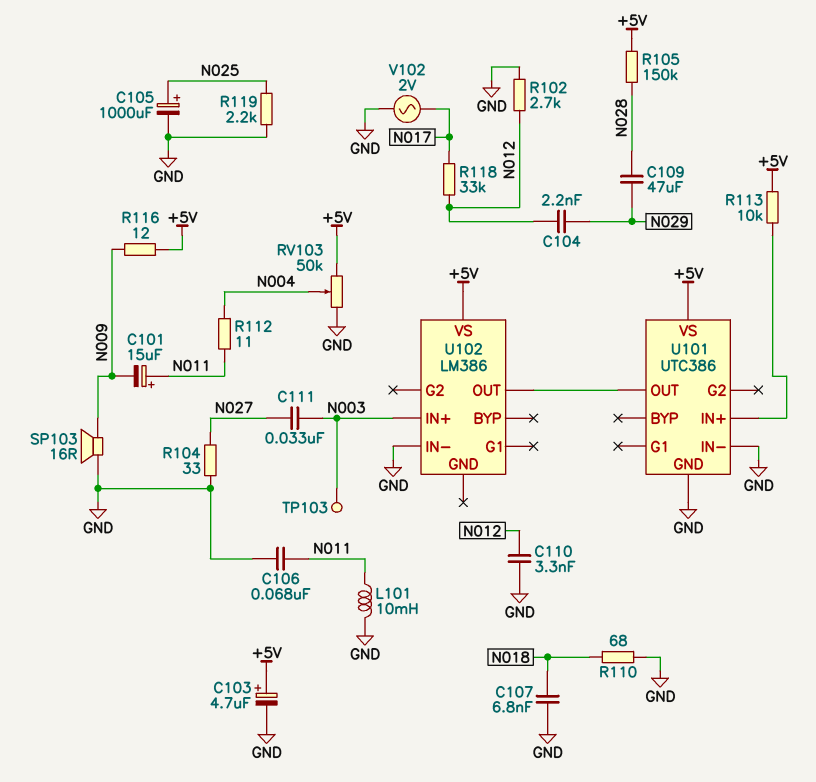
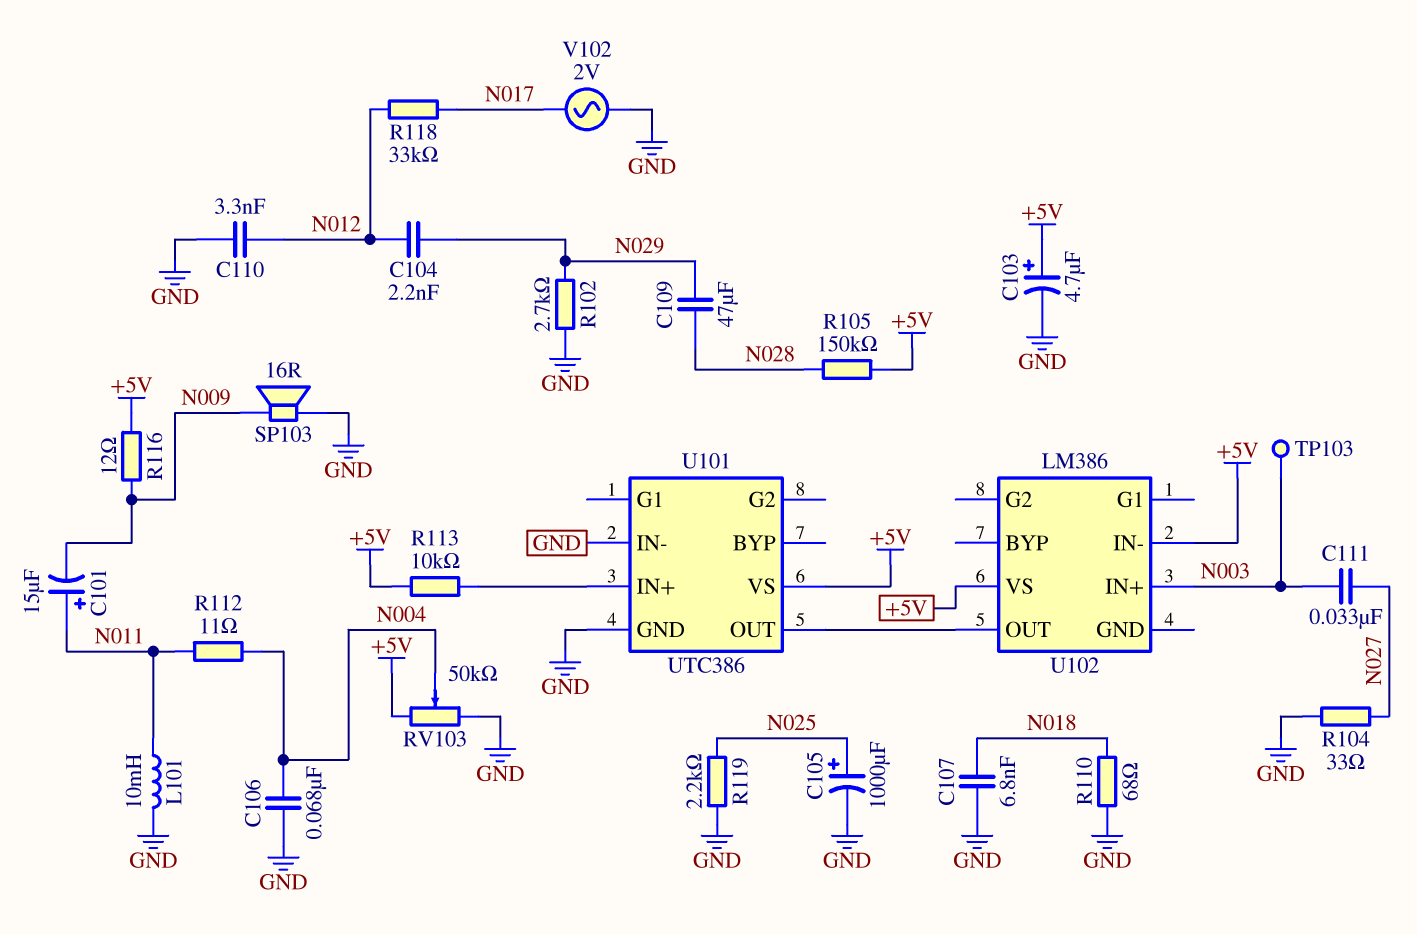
C106: 68nF (GND, N011) -> 68nF (GND, N004)
R102: 2.7k (GND, N012) -> 2.7k (GND, N029)
U102 pin IN-: GND -> +5V

